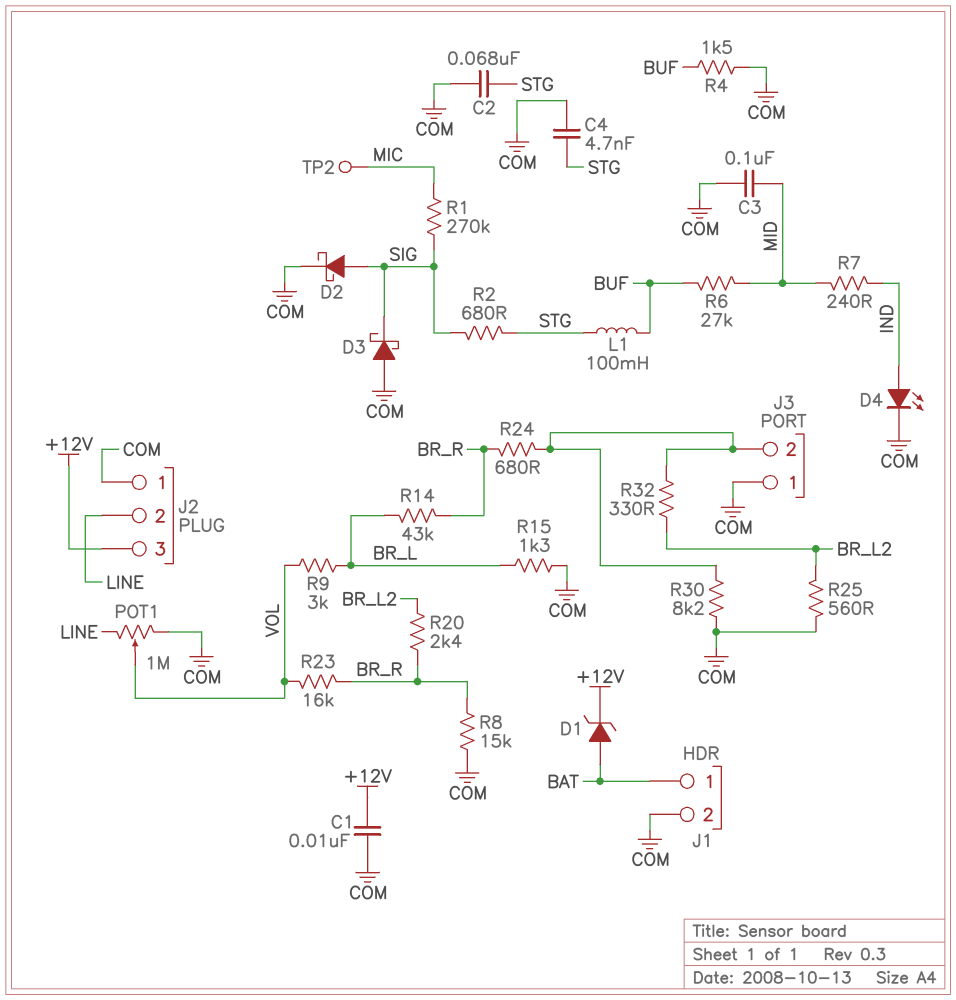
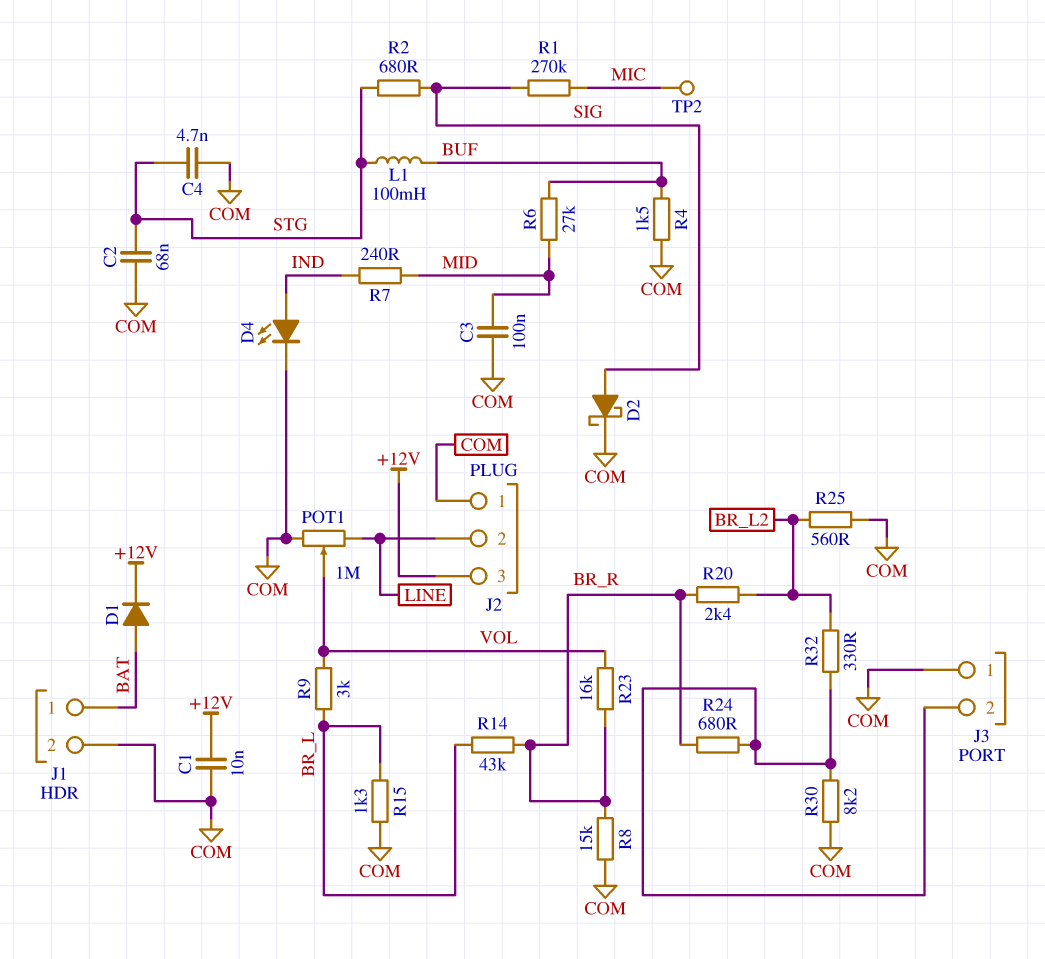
D1: zener (A BAT, K +12V) -> diode (A BAT, K +12V)
D3: schottky (A COM, K SIG) -> none

